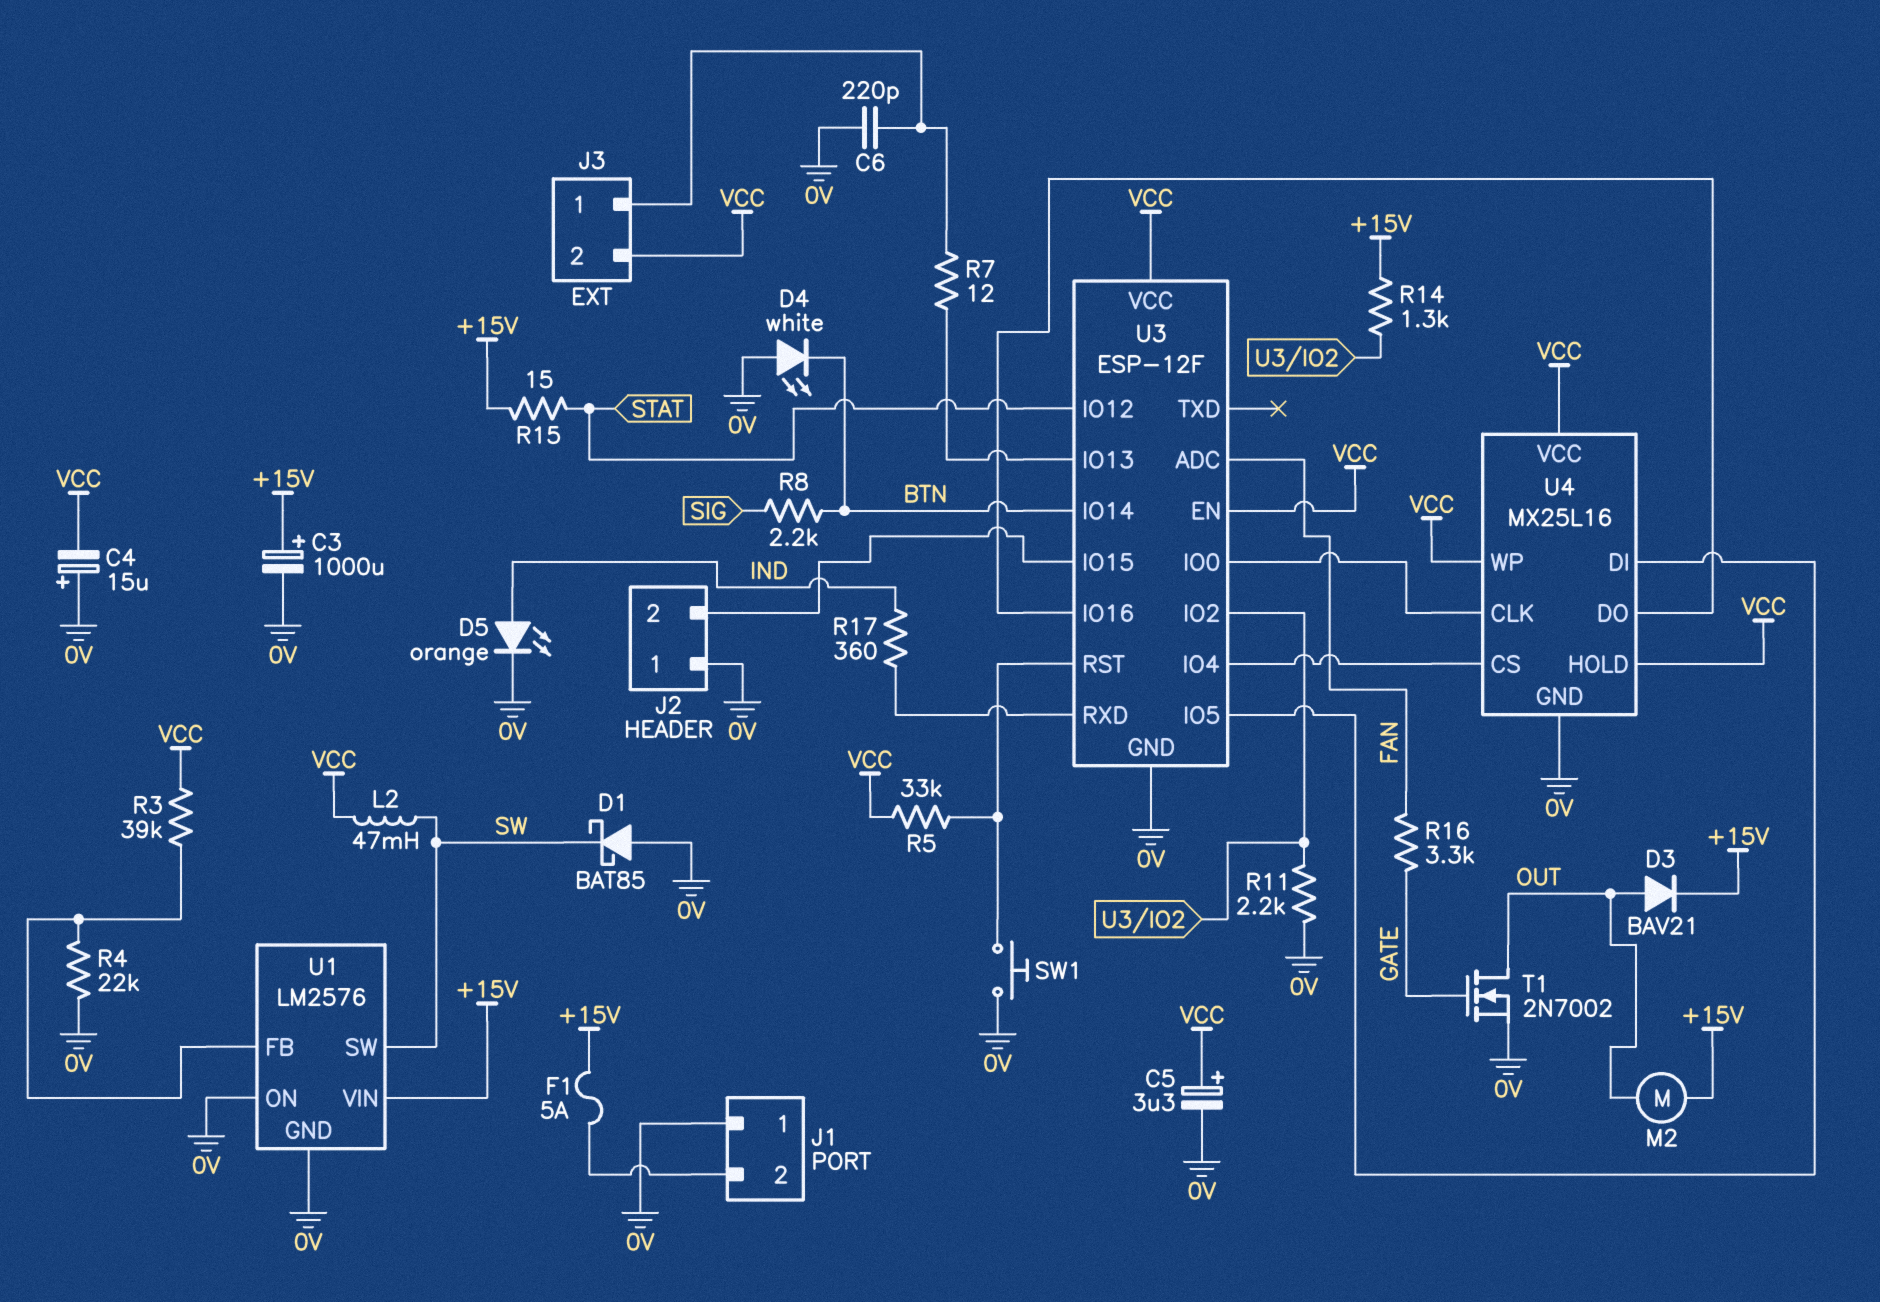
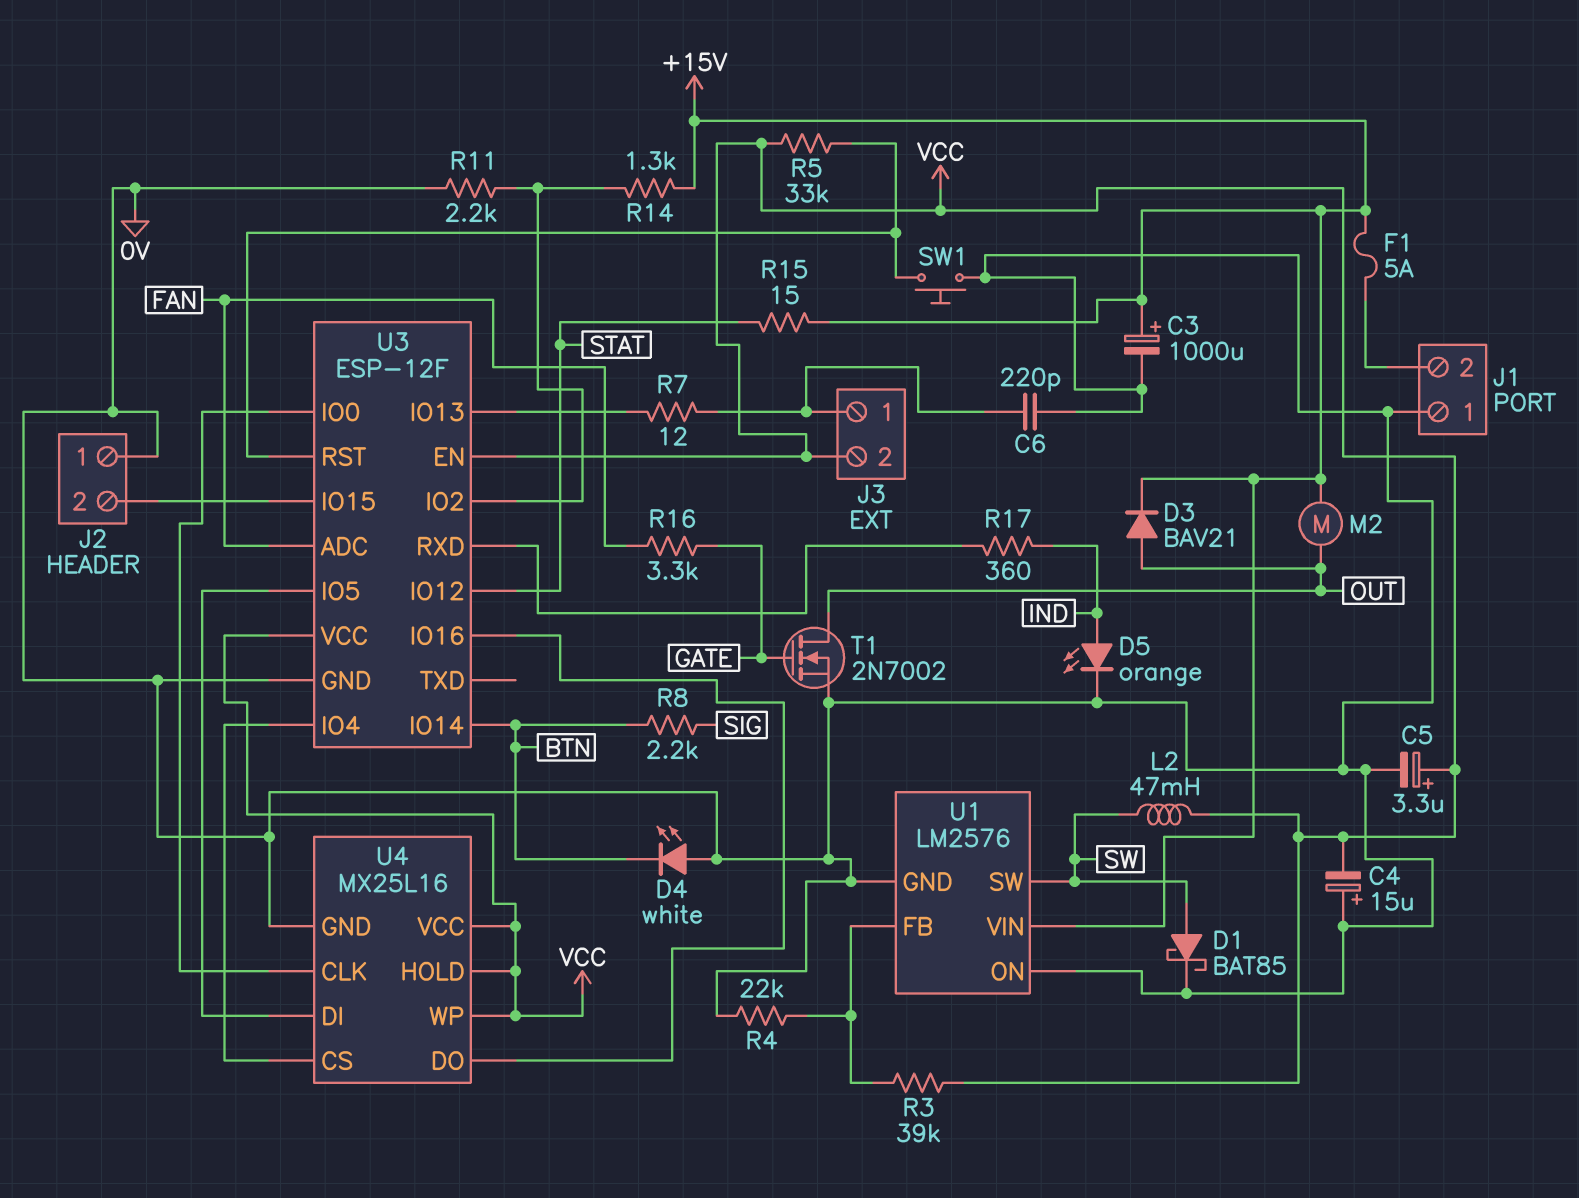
D1: schottky BAT85 (A 0V, K SW) -> schottky BAT85 (A SW, K 0V)

